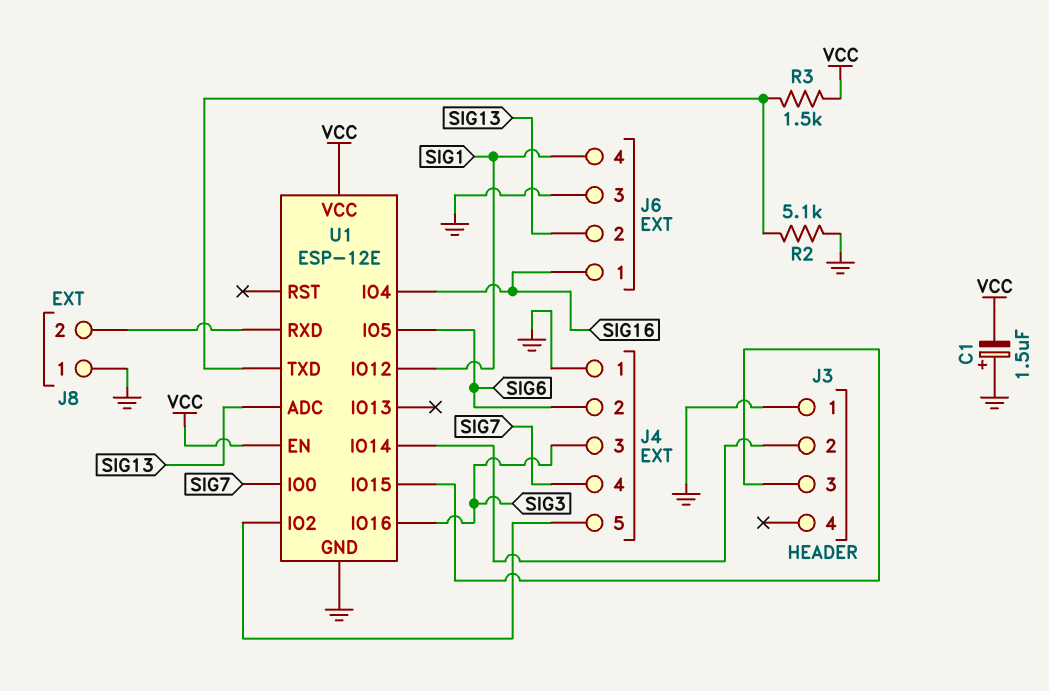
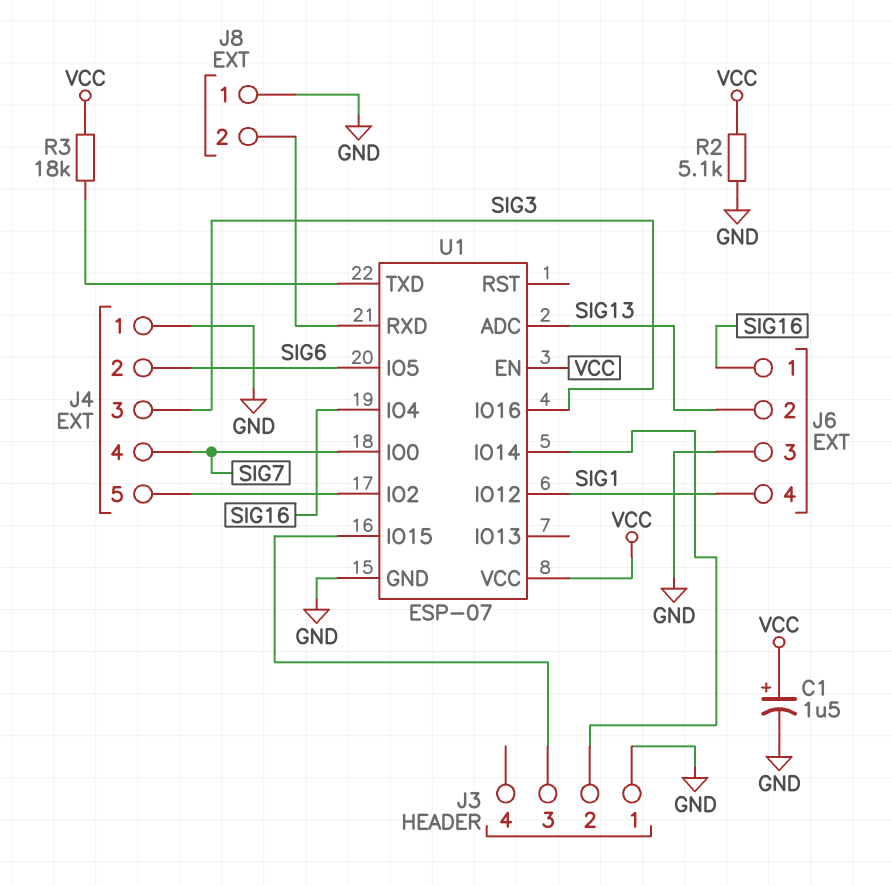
C1: 1.5uF (plus GND, minus VCC) -> 1.5uF (plus VCC, minus GND)
R2: 5.1k (GND, U1/TXD) -> 5.1k (GND, VCC)
R3: 1.5k (U1/TXD, VCC) -> 18k (U1/TXD, VCC)
U1: ESP-12E -> ESP-07

